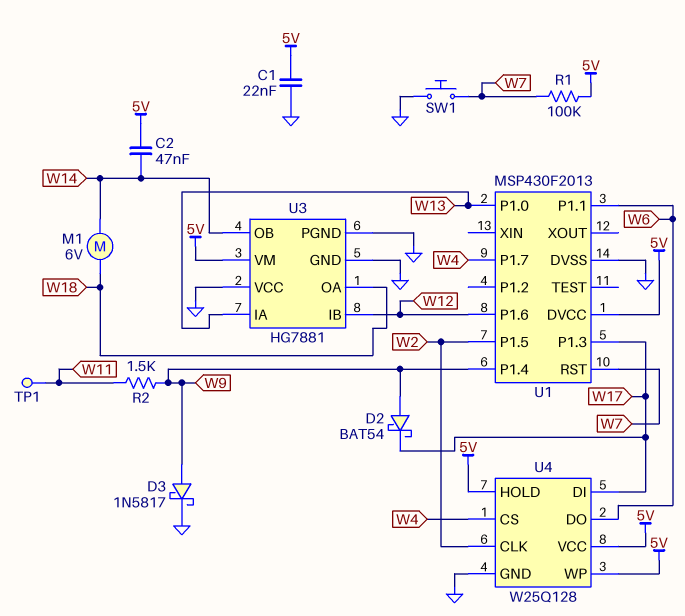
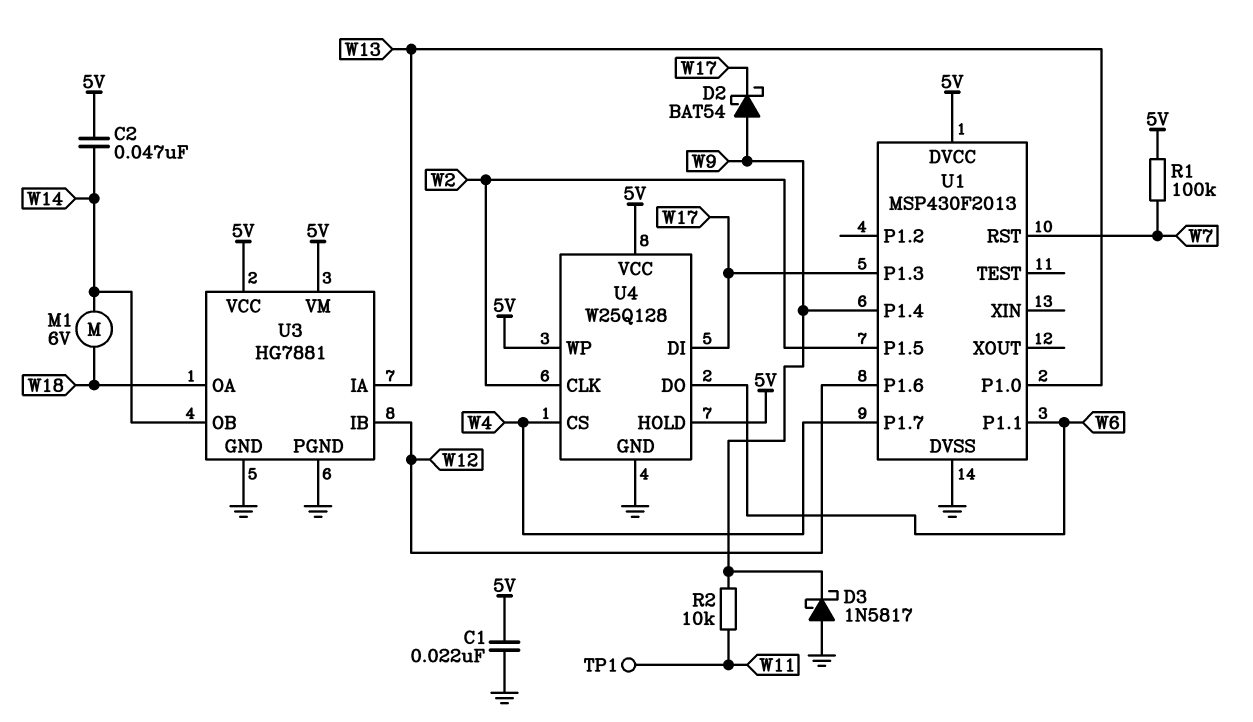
D3: schottky 1N5817 (A W9, K GND) -> schottky 1N5817 (A GND, K W9)
R2: 1.5k (W9, W11) -> 10k (W9, W11)
SW1: button (GND, W7) -> none
U3 pin VCC: GND -> 5V

